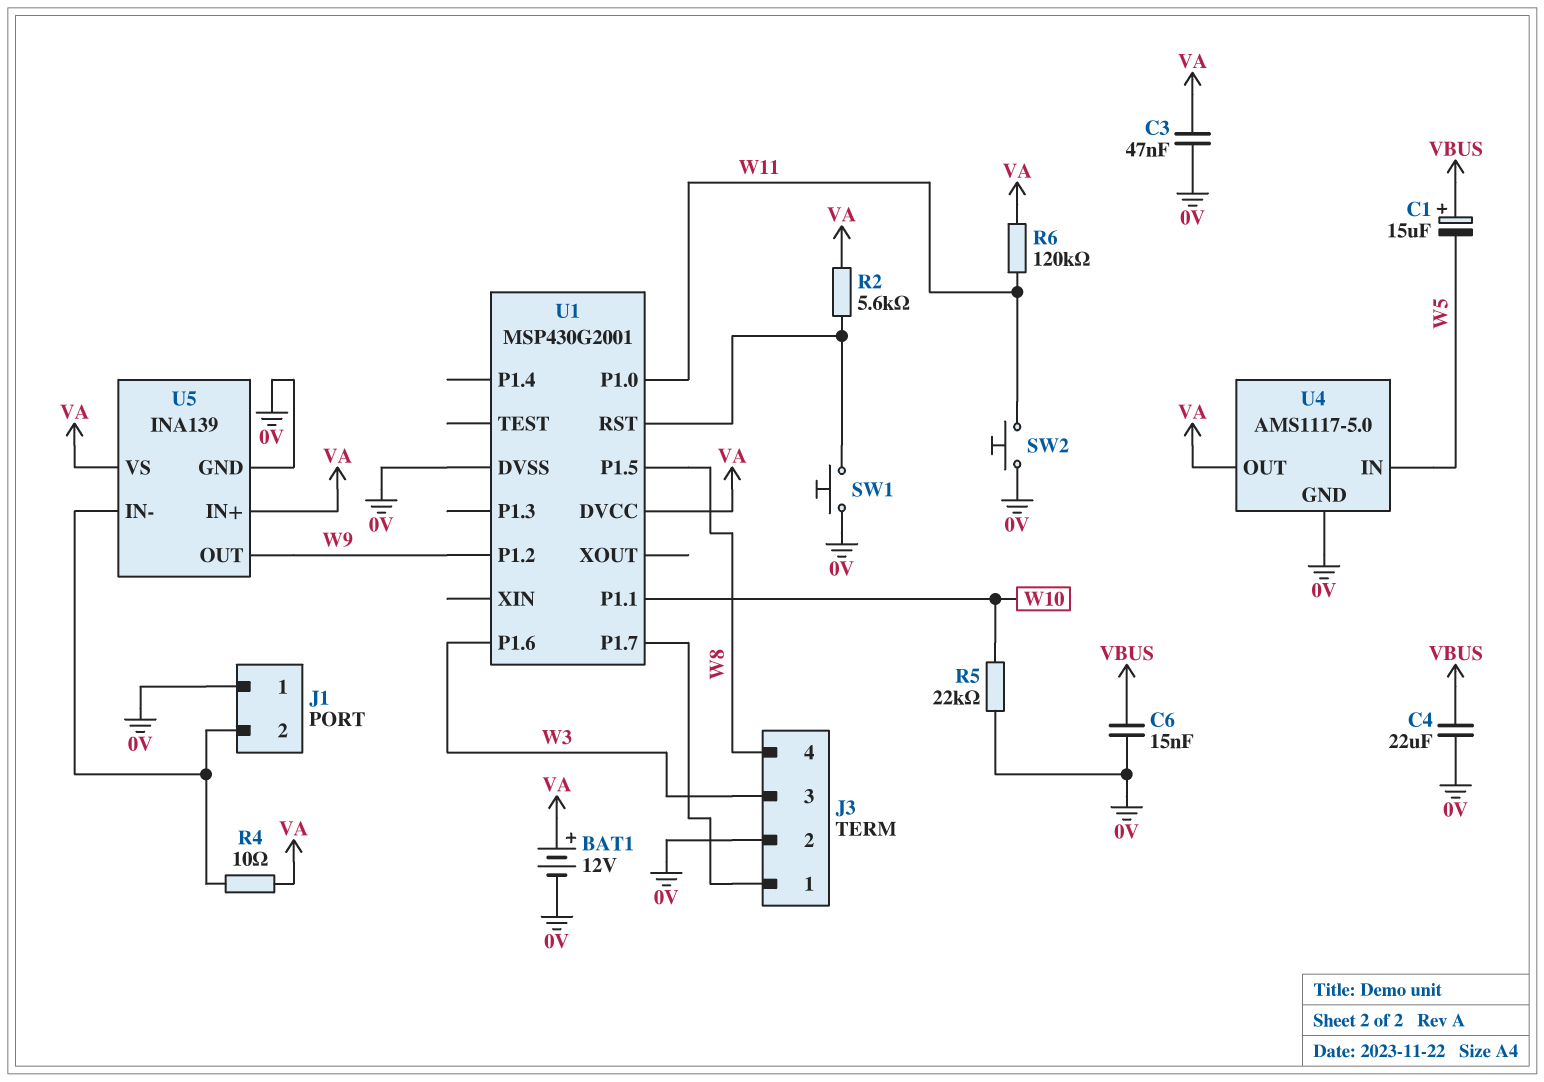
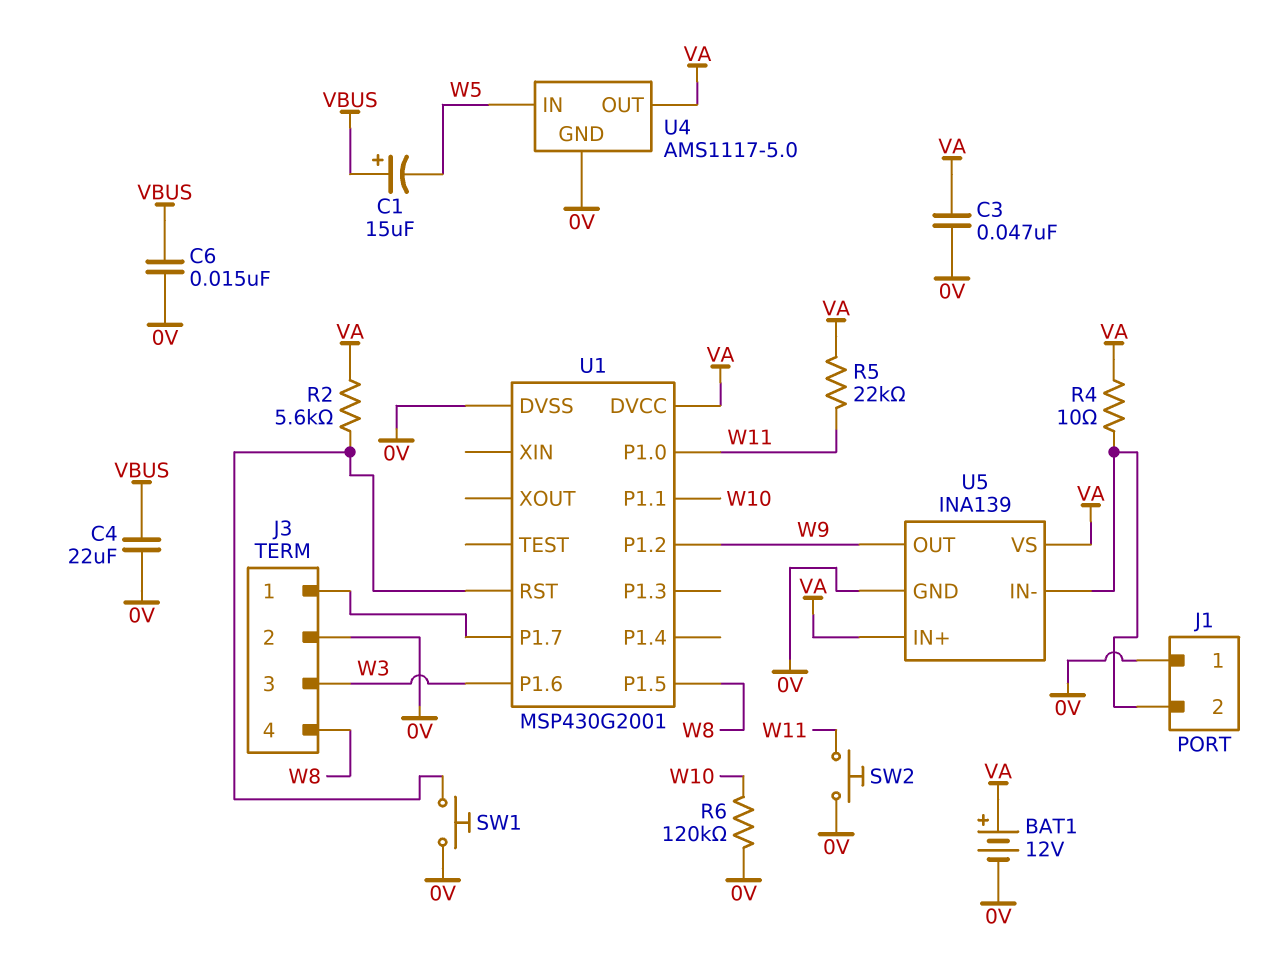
R5: 22k (0V, W10) -> 22k (VA, W11)
R6: 120k (VA, W11) -> 120k (0V, W10)

